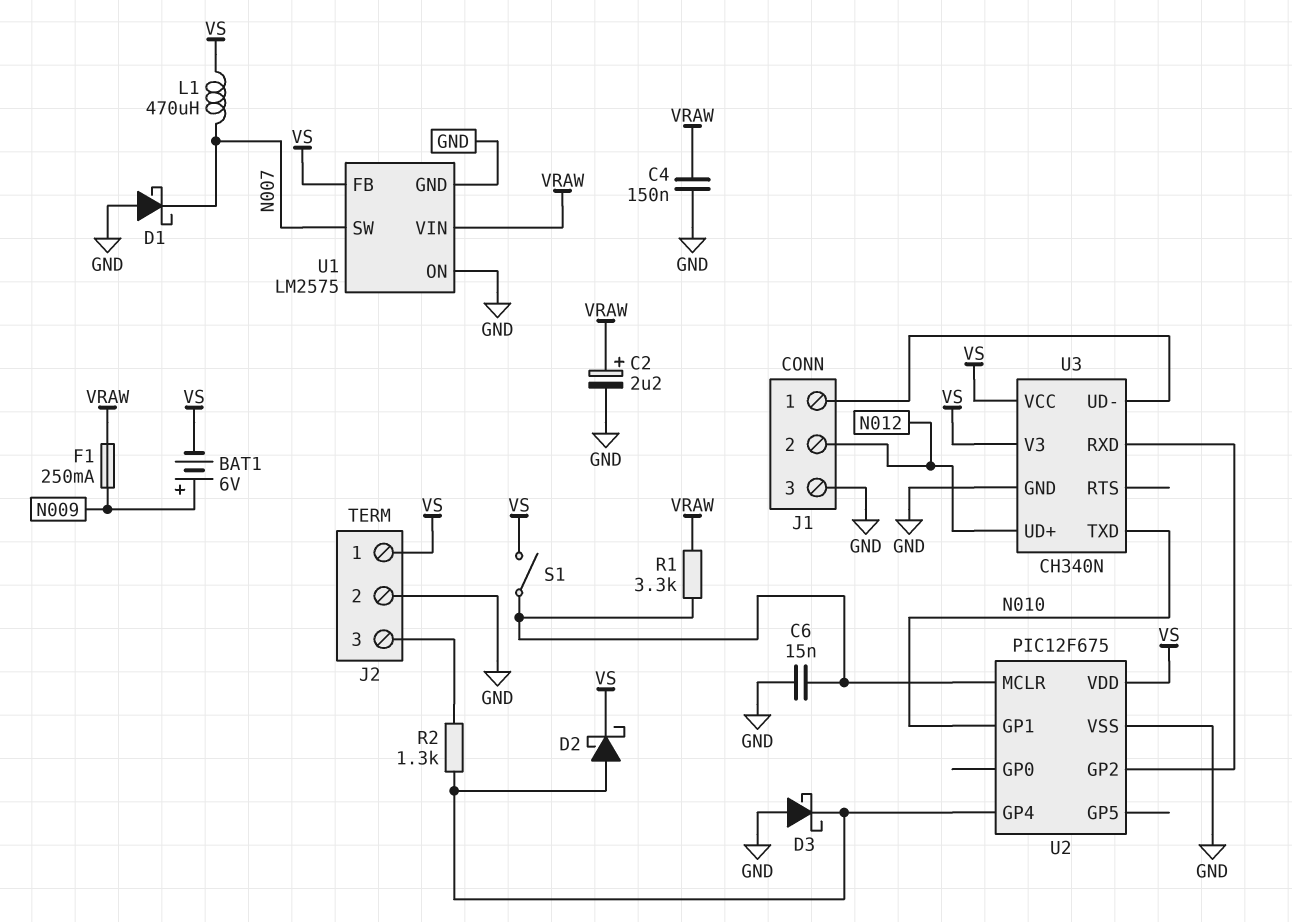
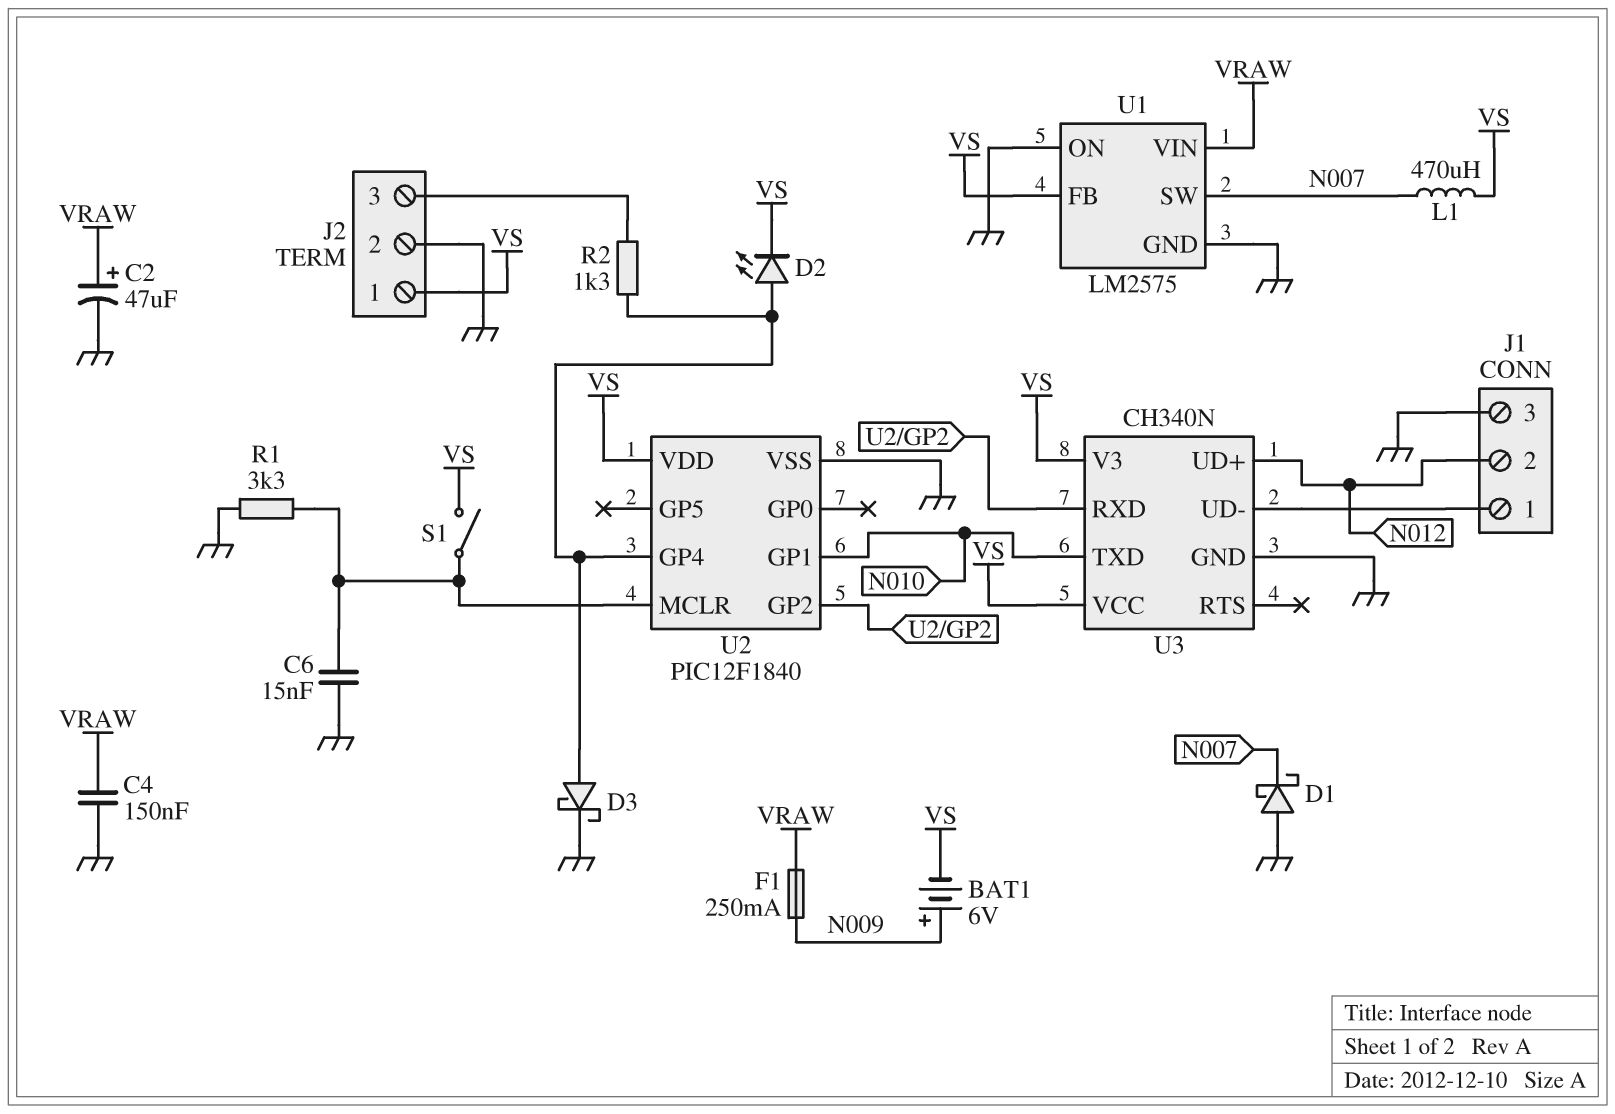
C2: 2.2uF (plus VRAW, minus GND) -> 47uF (plus VRAW, minus GND)
D2: schottky (A U2/GP4, K VS) -> LED (A U2/GP4, K VS)
D3: schottky (A GND, K U2/GP4) -> schottky (A U2/GP4, K GND)
R1: 3.3k (U2/MCLR, VRAW) -> 3.3k (GND, U2/MCLR)
U2: PIC12F675 -> PIC12F1840

